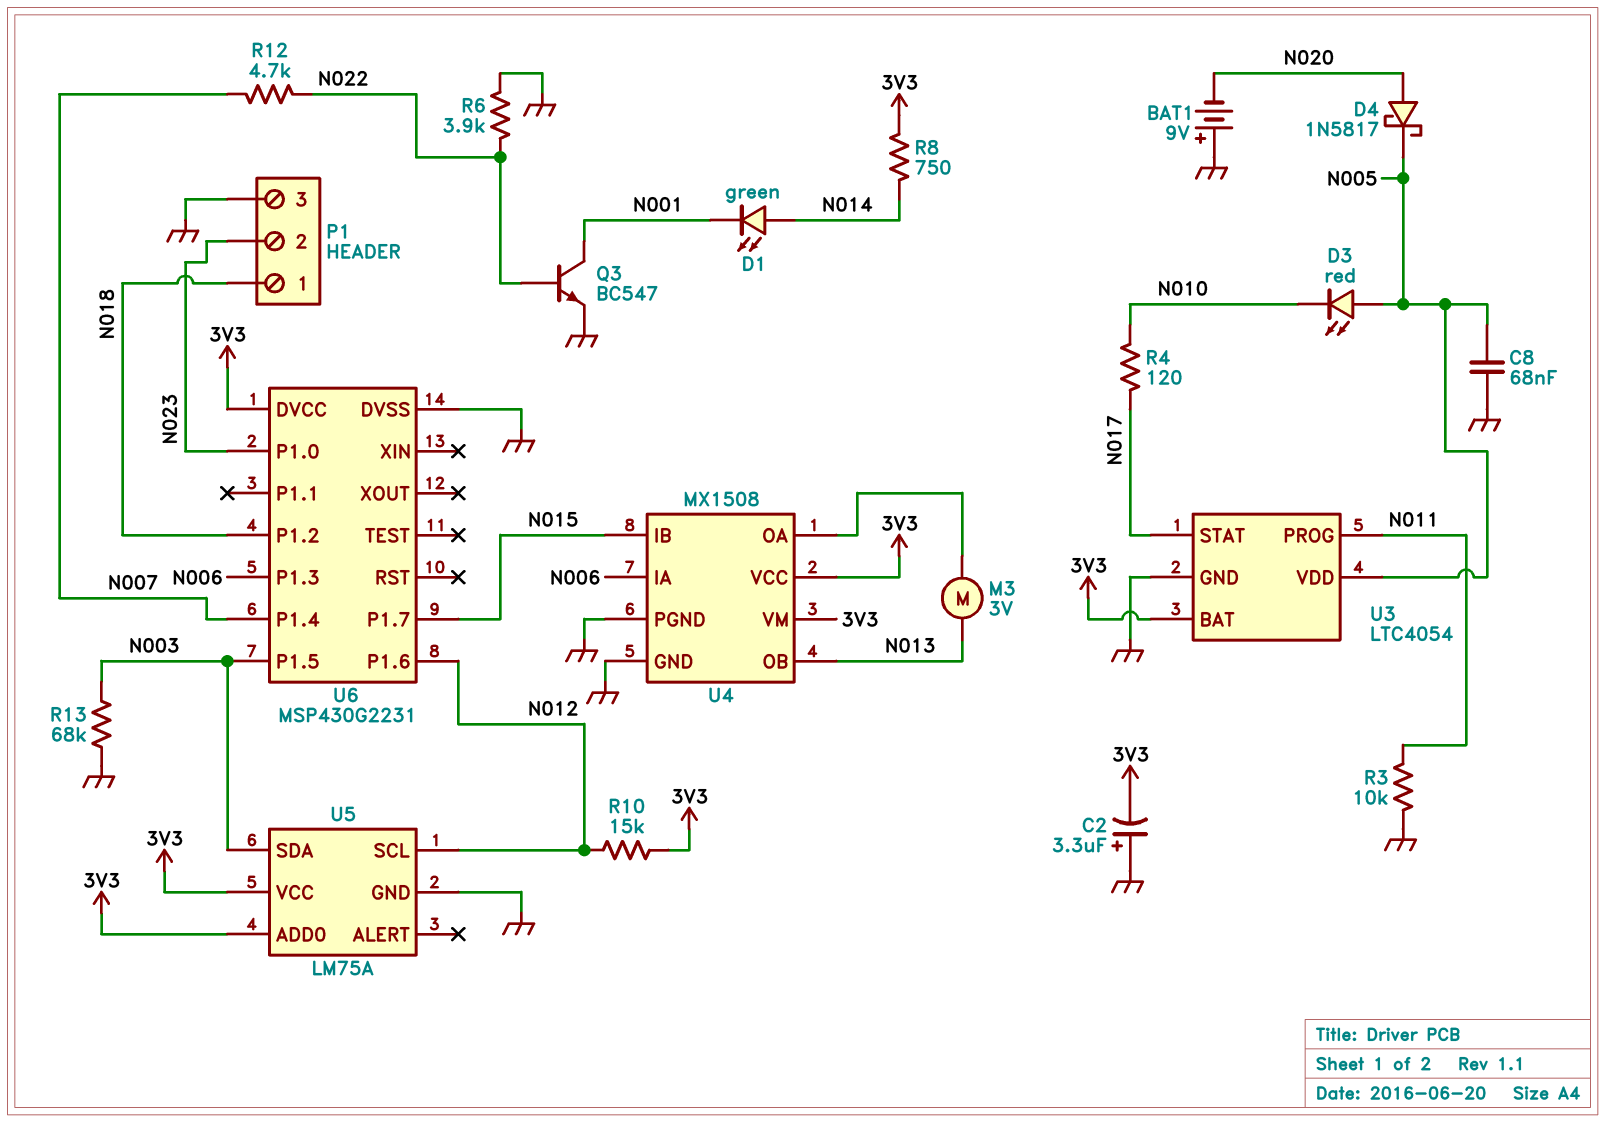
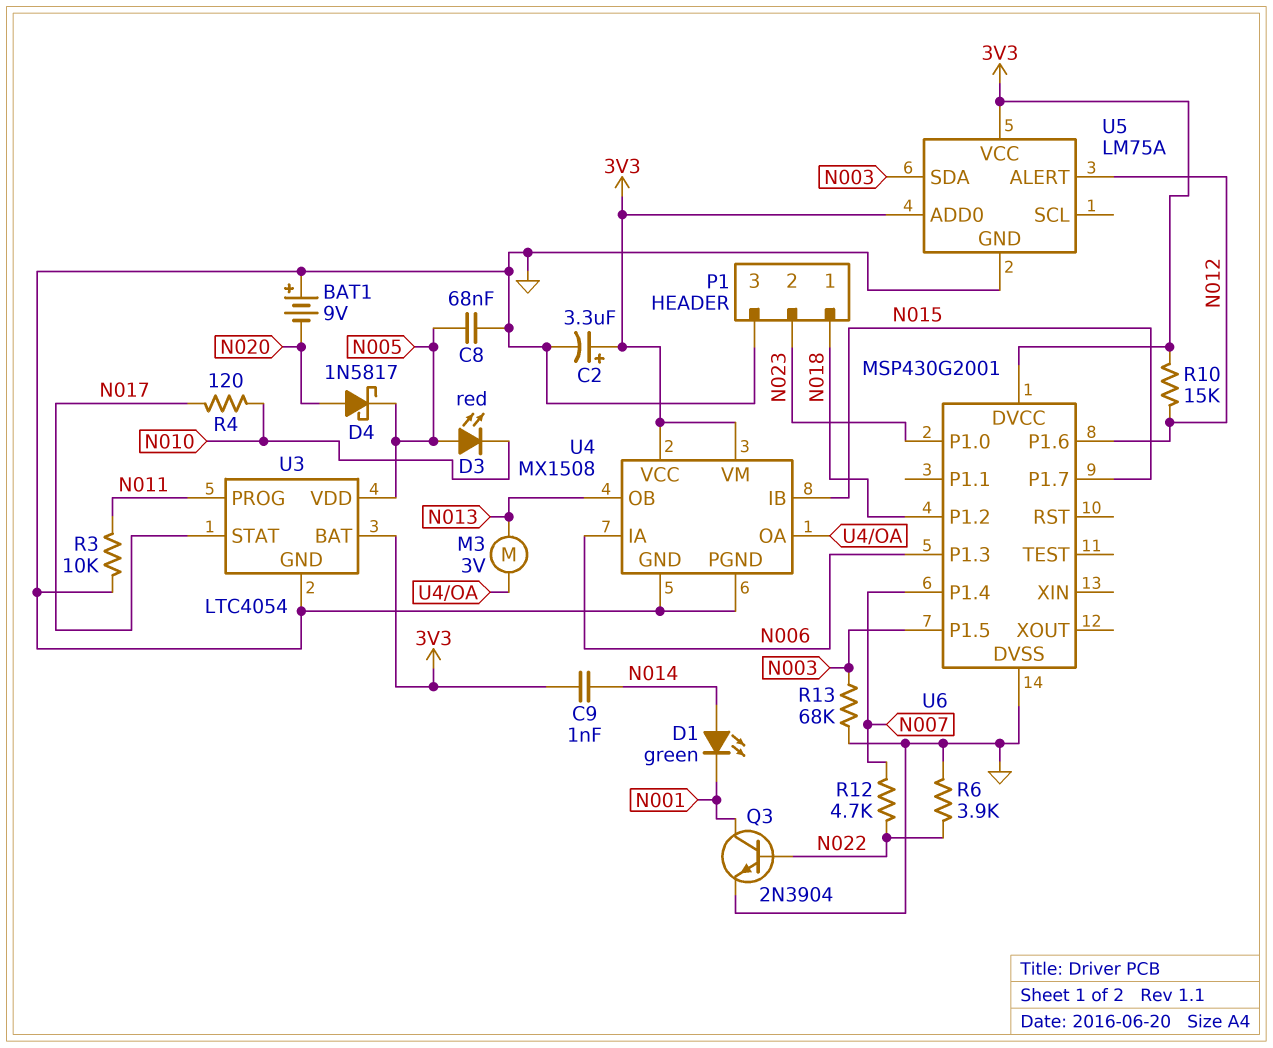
C2: 3.3uF (plus GND, minus 3V3) -> 3.3uF (plus 3V3, minus GND)
C9: none -> 1nF (3V3, N014)
Q3: NPN BC547 (B N022, C N001, E GND) -> NPN 2N3904 (B N022, C N001, E GND)
R8: 750 (3V3, N014) -> none
U5 pin ALERT: none -> N012
U5 pin SCL: N012 -> none
U6: MSP430G2231 -> MSP430G2001

